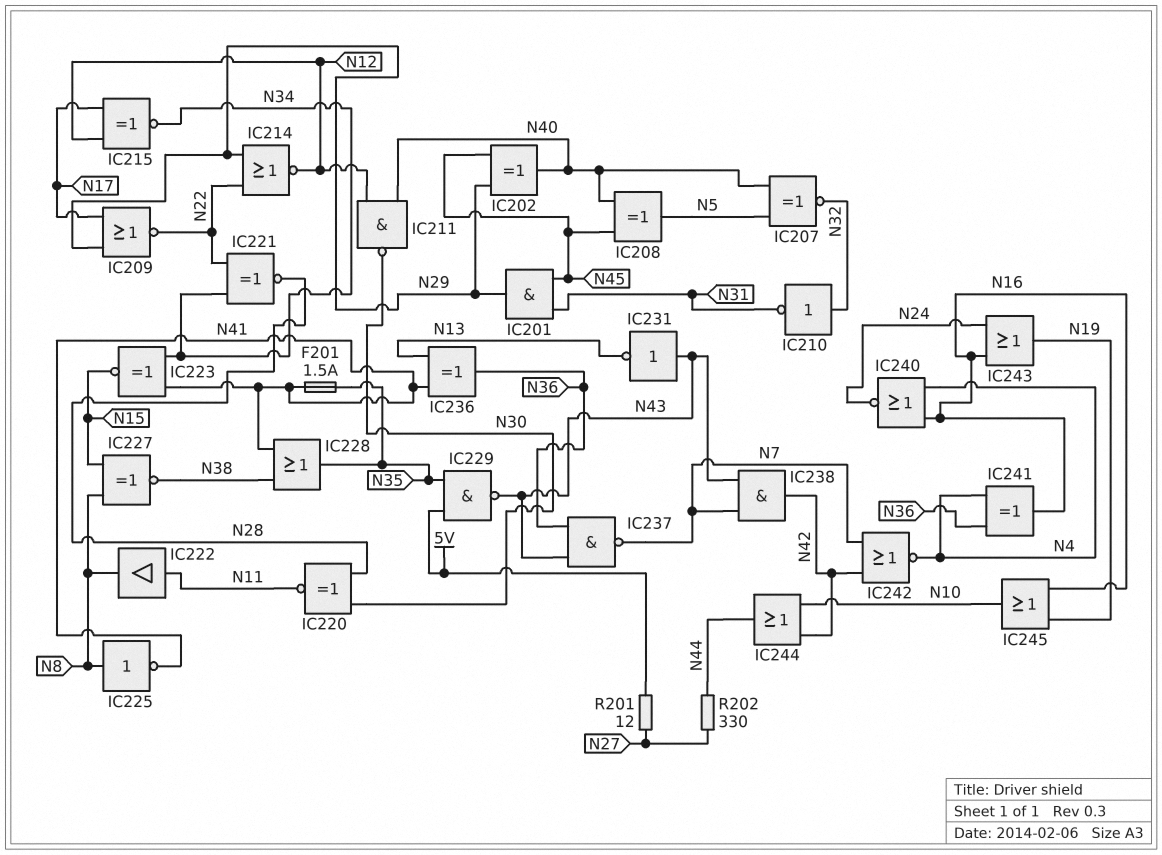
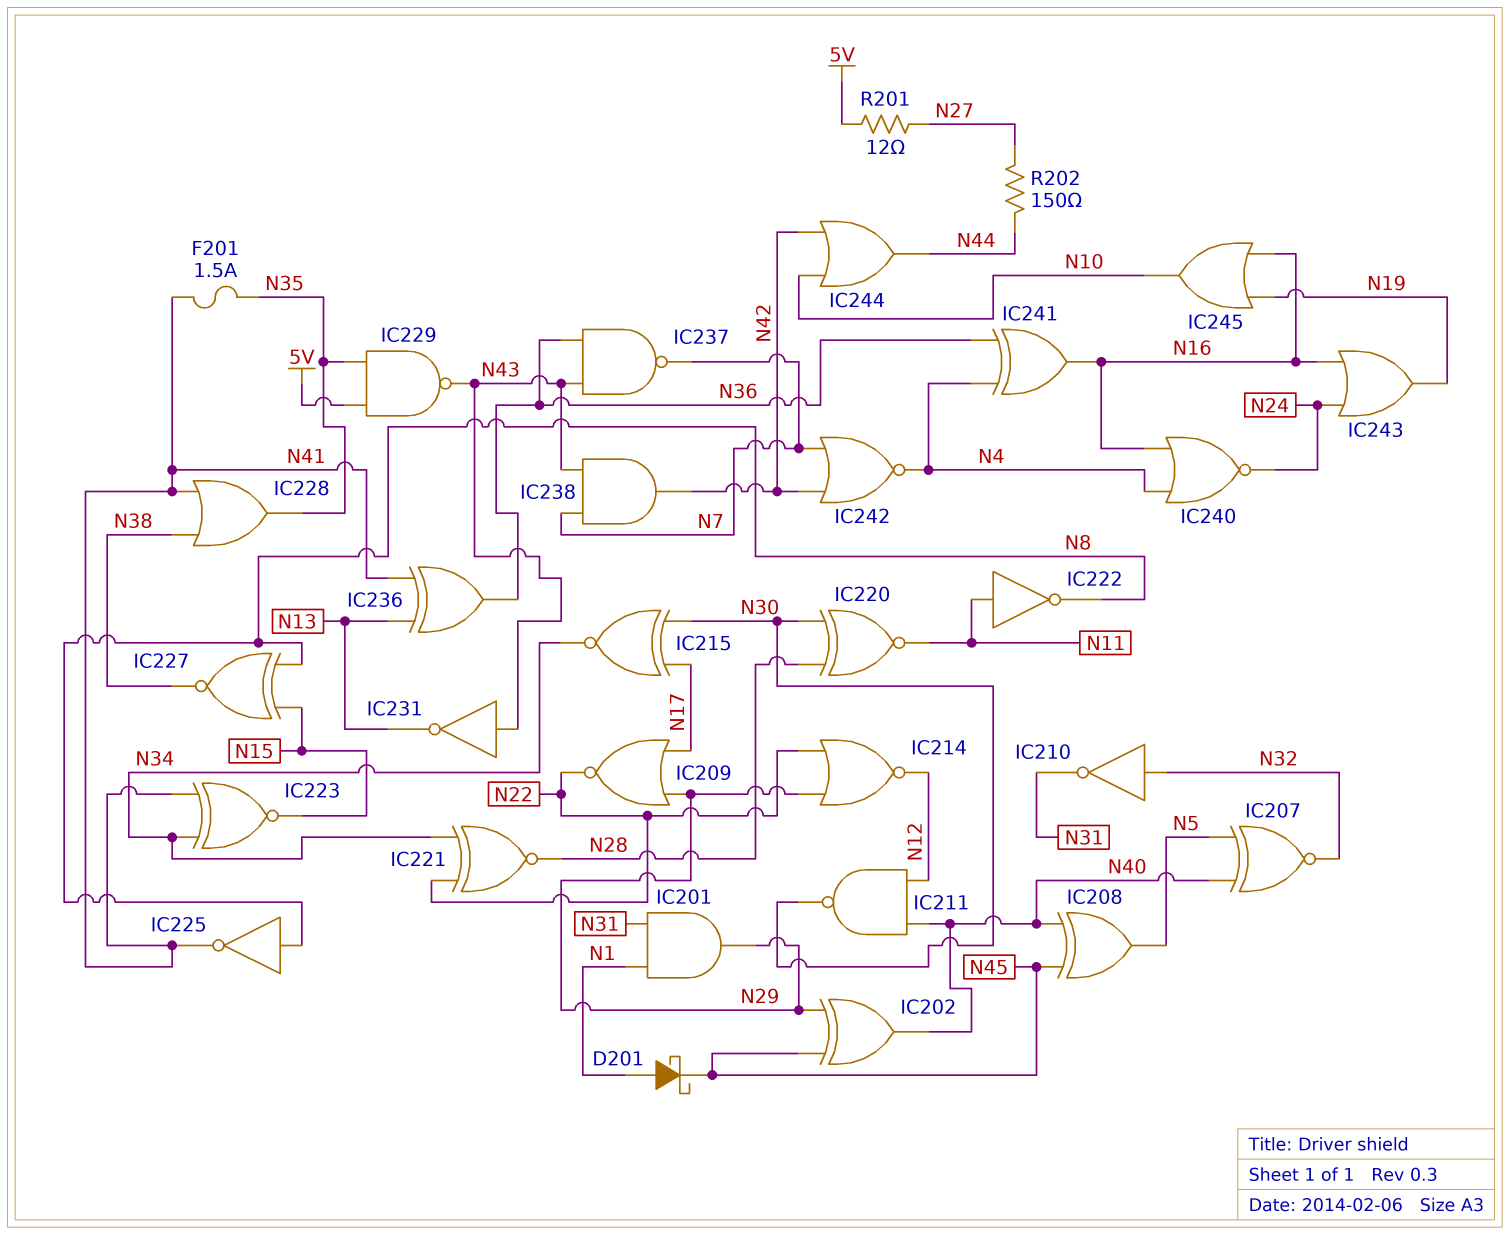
D201: none -> schottky (A N1, K N45)
IC201: AND (in N31, in N45, out N29) -> AND (in N1, in N31, out N29)
IC215: XNOR (in N12, in N17, out N34) -> XNOR (in N17, in N30, out N34)
IC222: buffer (in N11, out N8) -> NOT (in N11, out N8)
R202: 330 (N27, N44) -> 150 (N27, N44)

